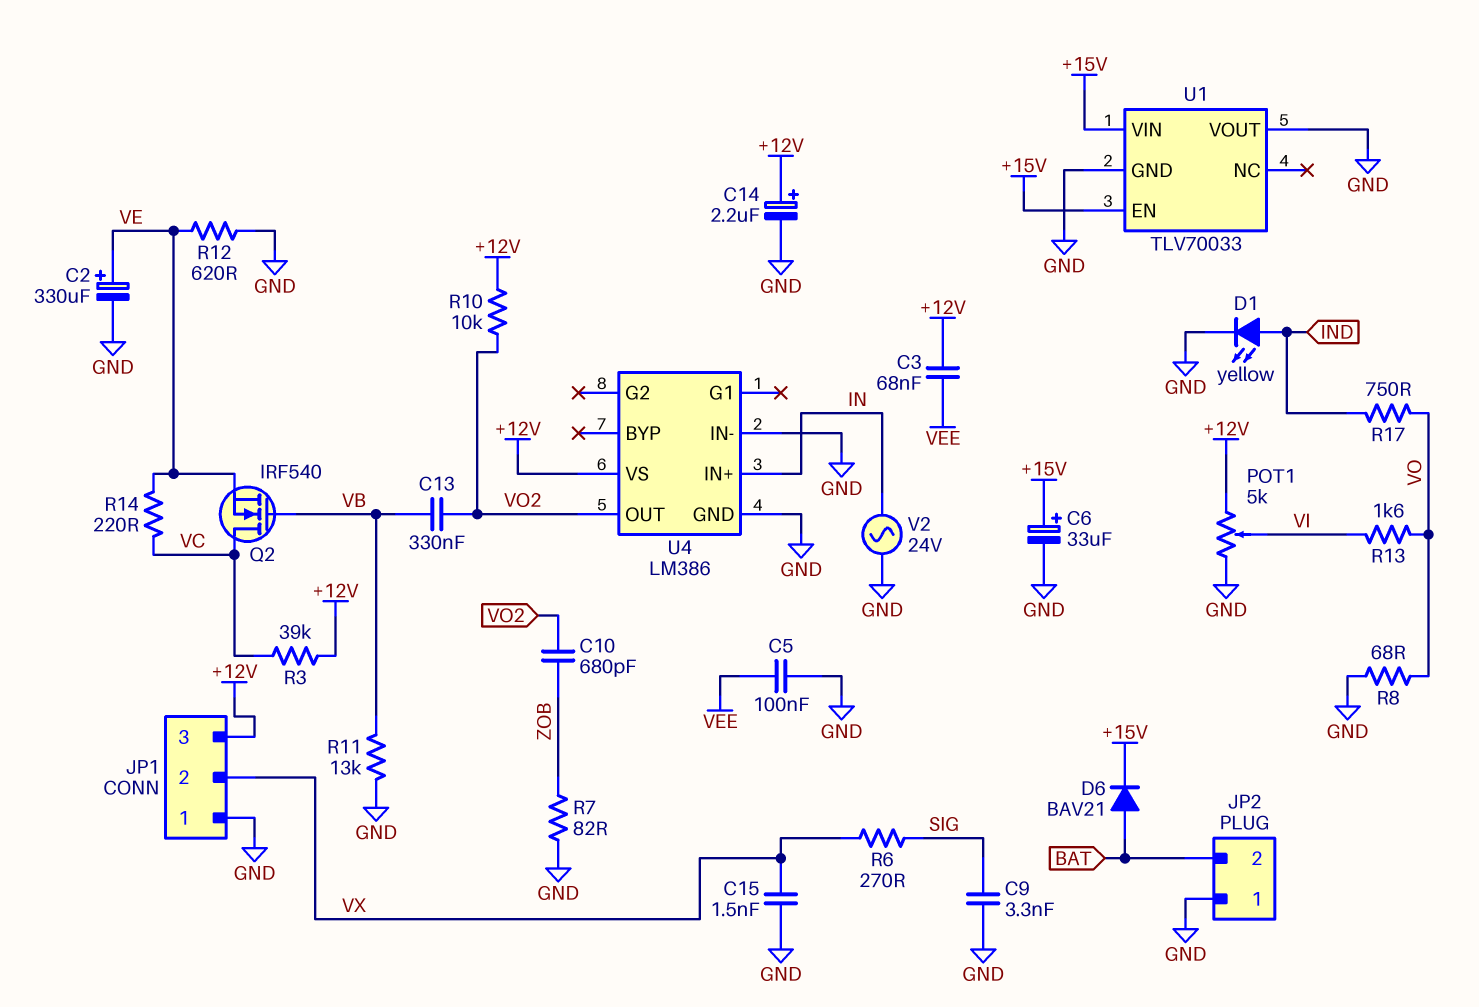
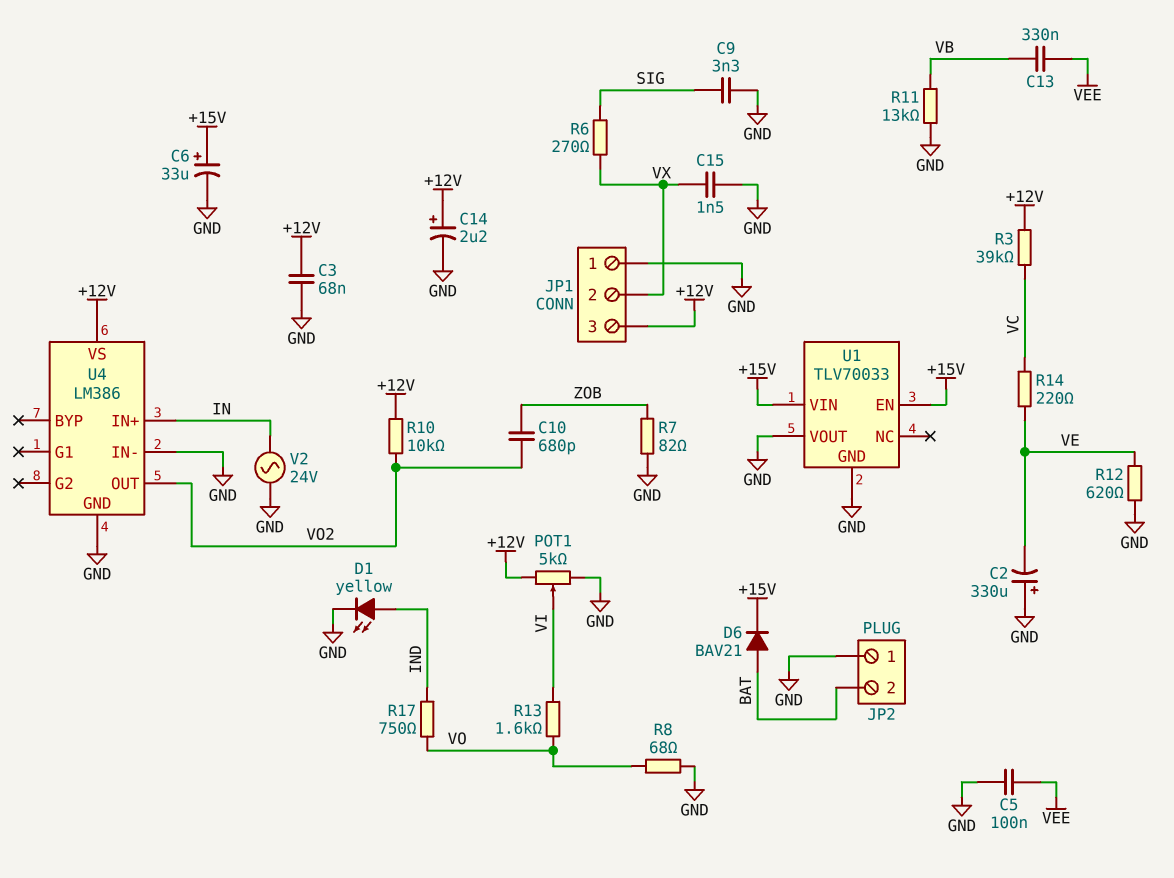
C2: 330uF (plus VE, minus GND) -> 330uF (plus GND, minus VE)
C3: 68nF (+12V, VEE) -> 68nF (+12V, GND)
C13: 330nF (VB, VO2) -> 330nF (VB, VEE)
Q2: NMOS IRF540 (G VB, D VC, S VE) -> none

